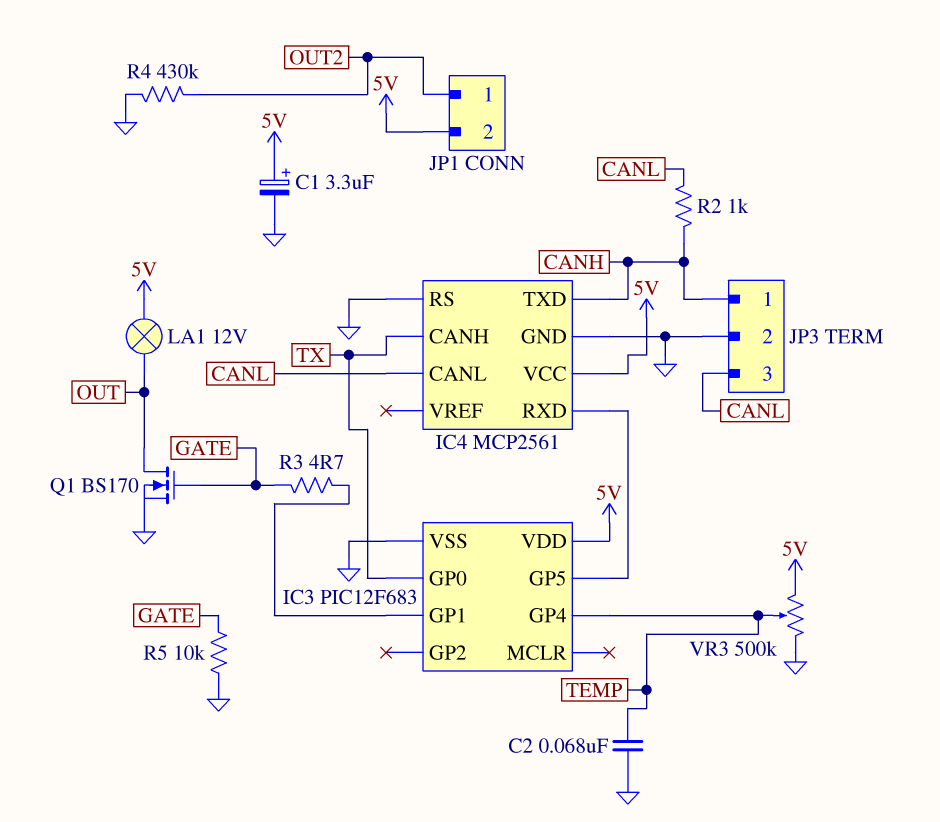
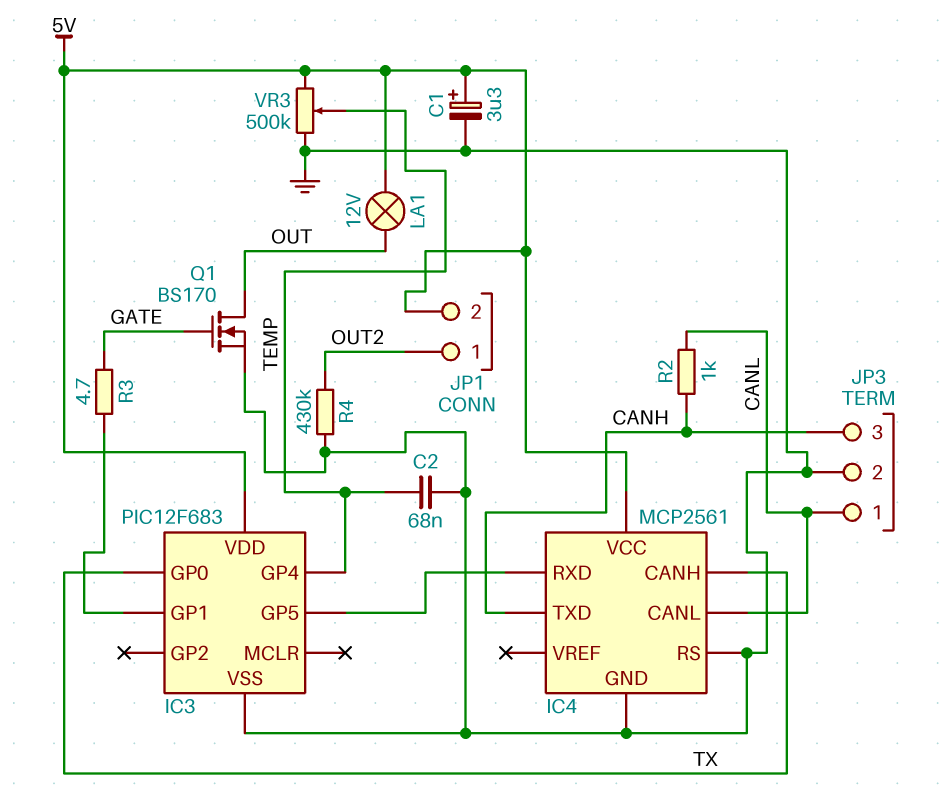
JP3 pin 1: CANH -> CANL
JP3 pin 3: CANL -> CANH
R5: 10k (GATE, GND) -> none

